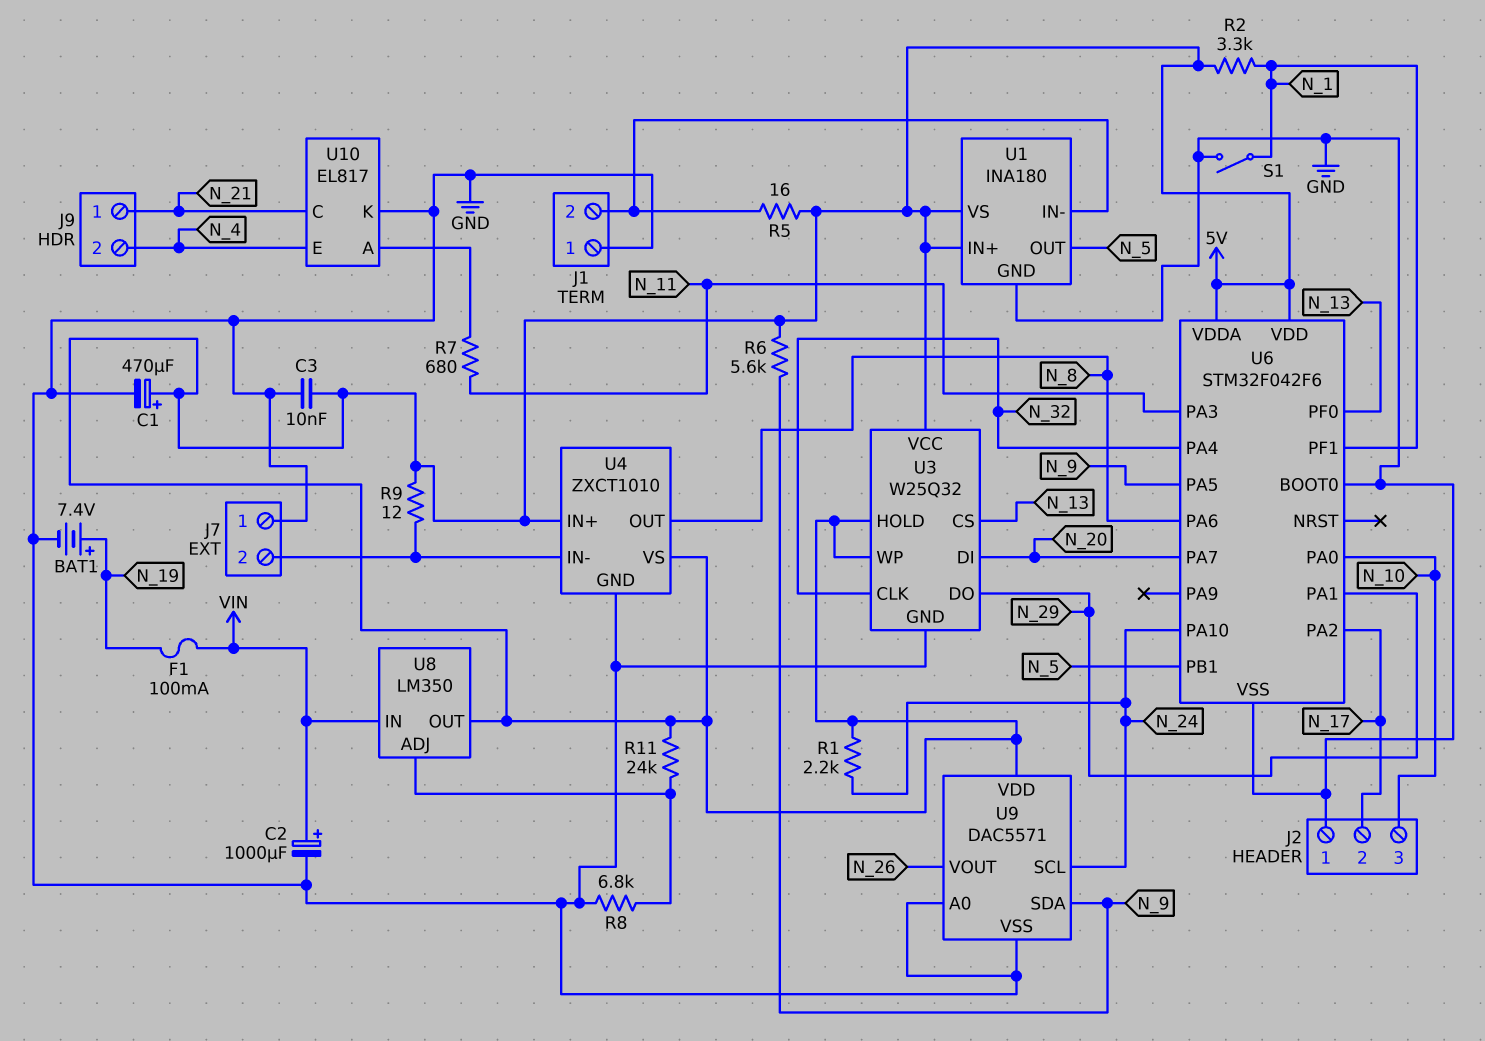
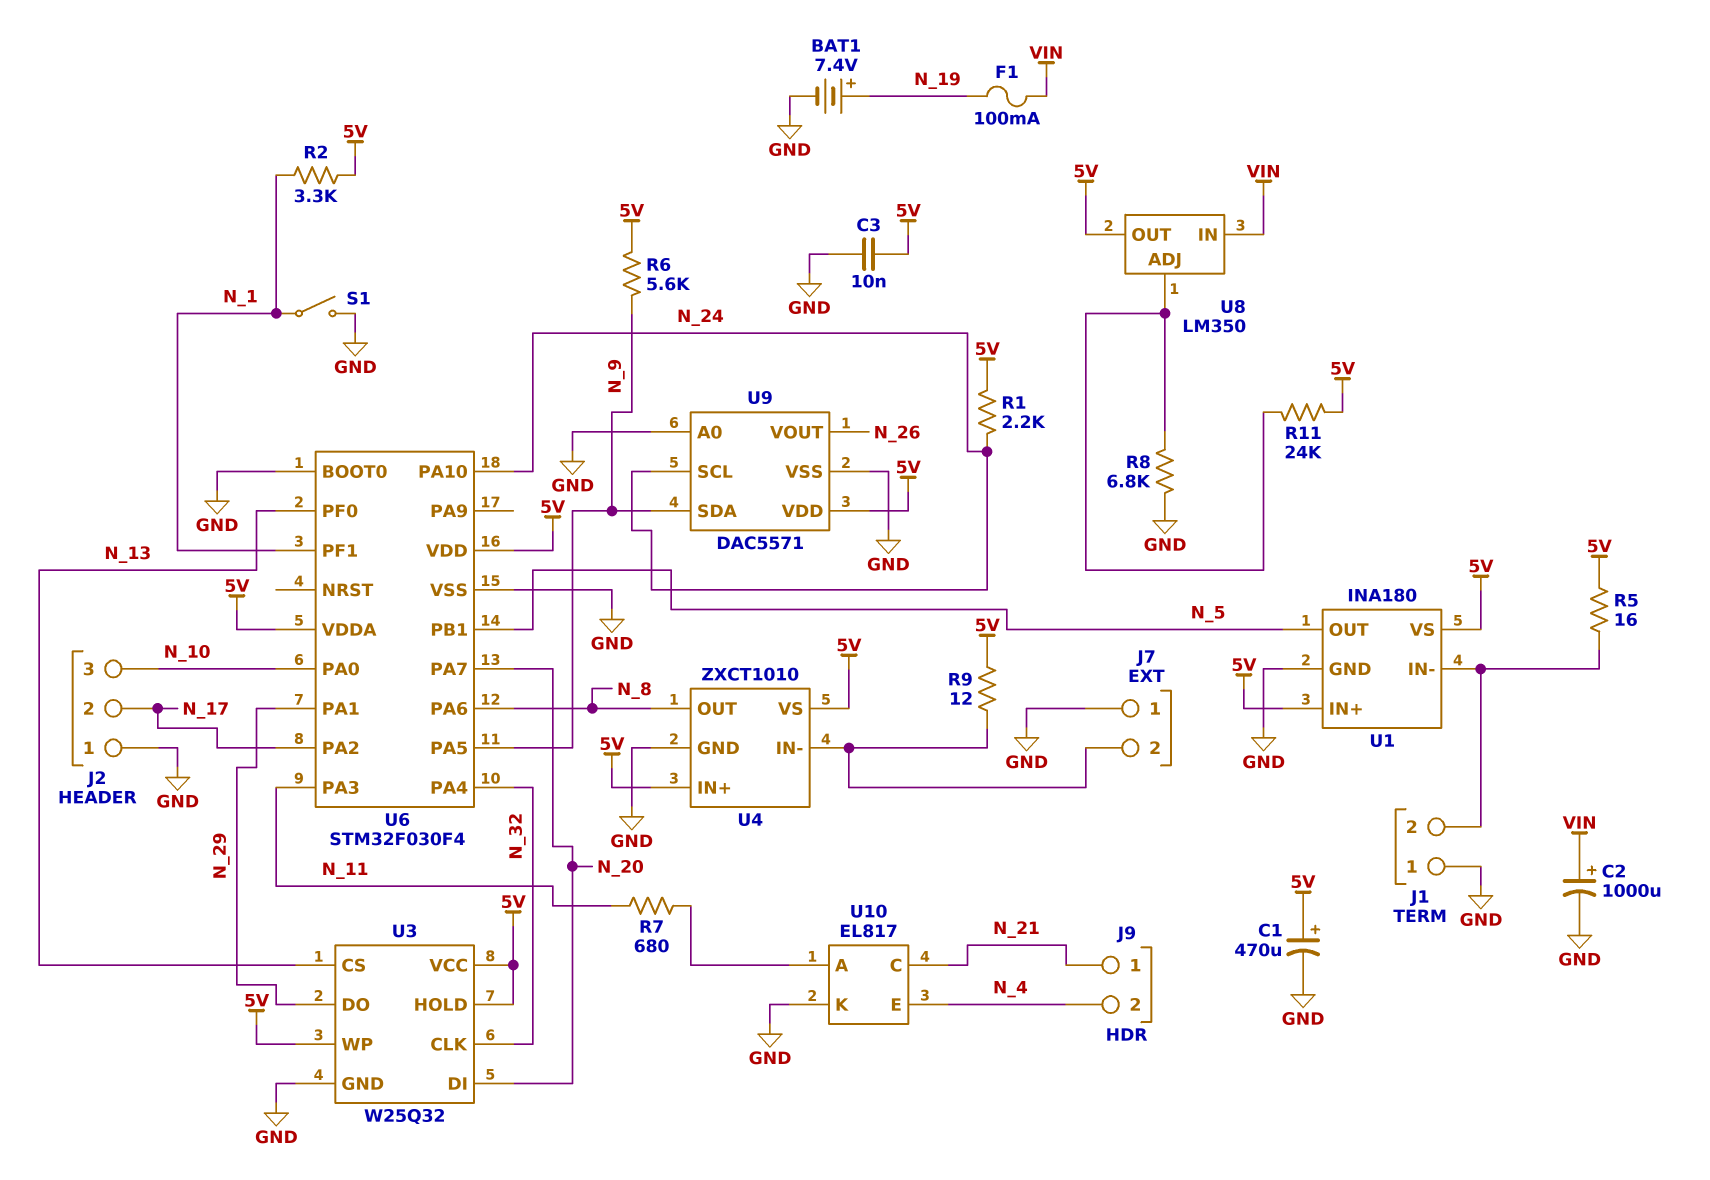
U6: STM32F042F6 -> STM32F030F4

